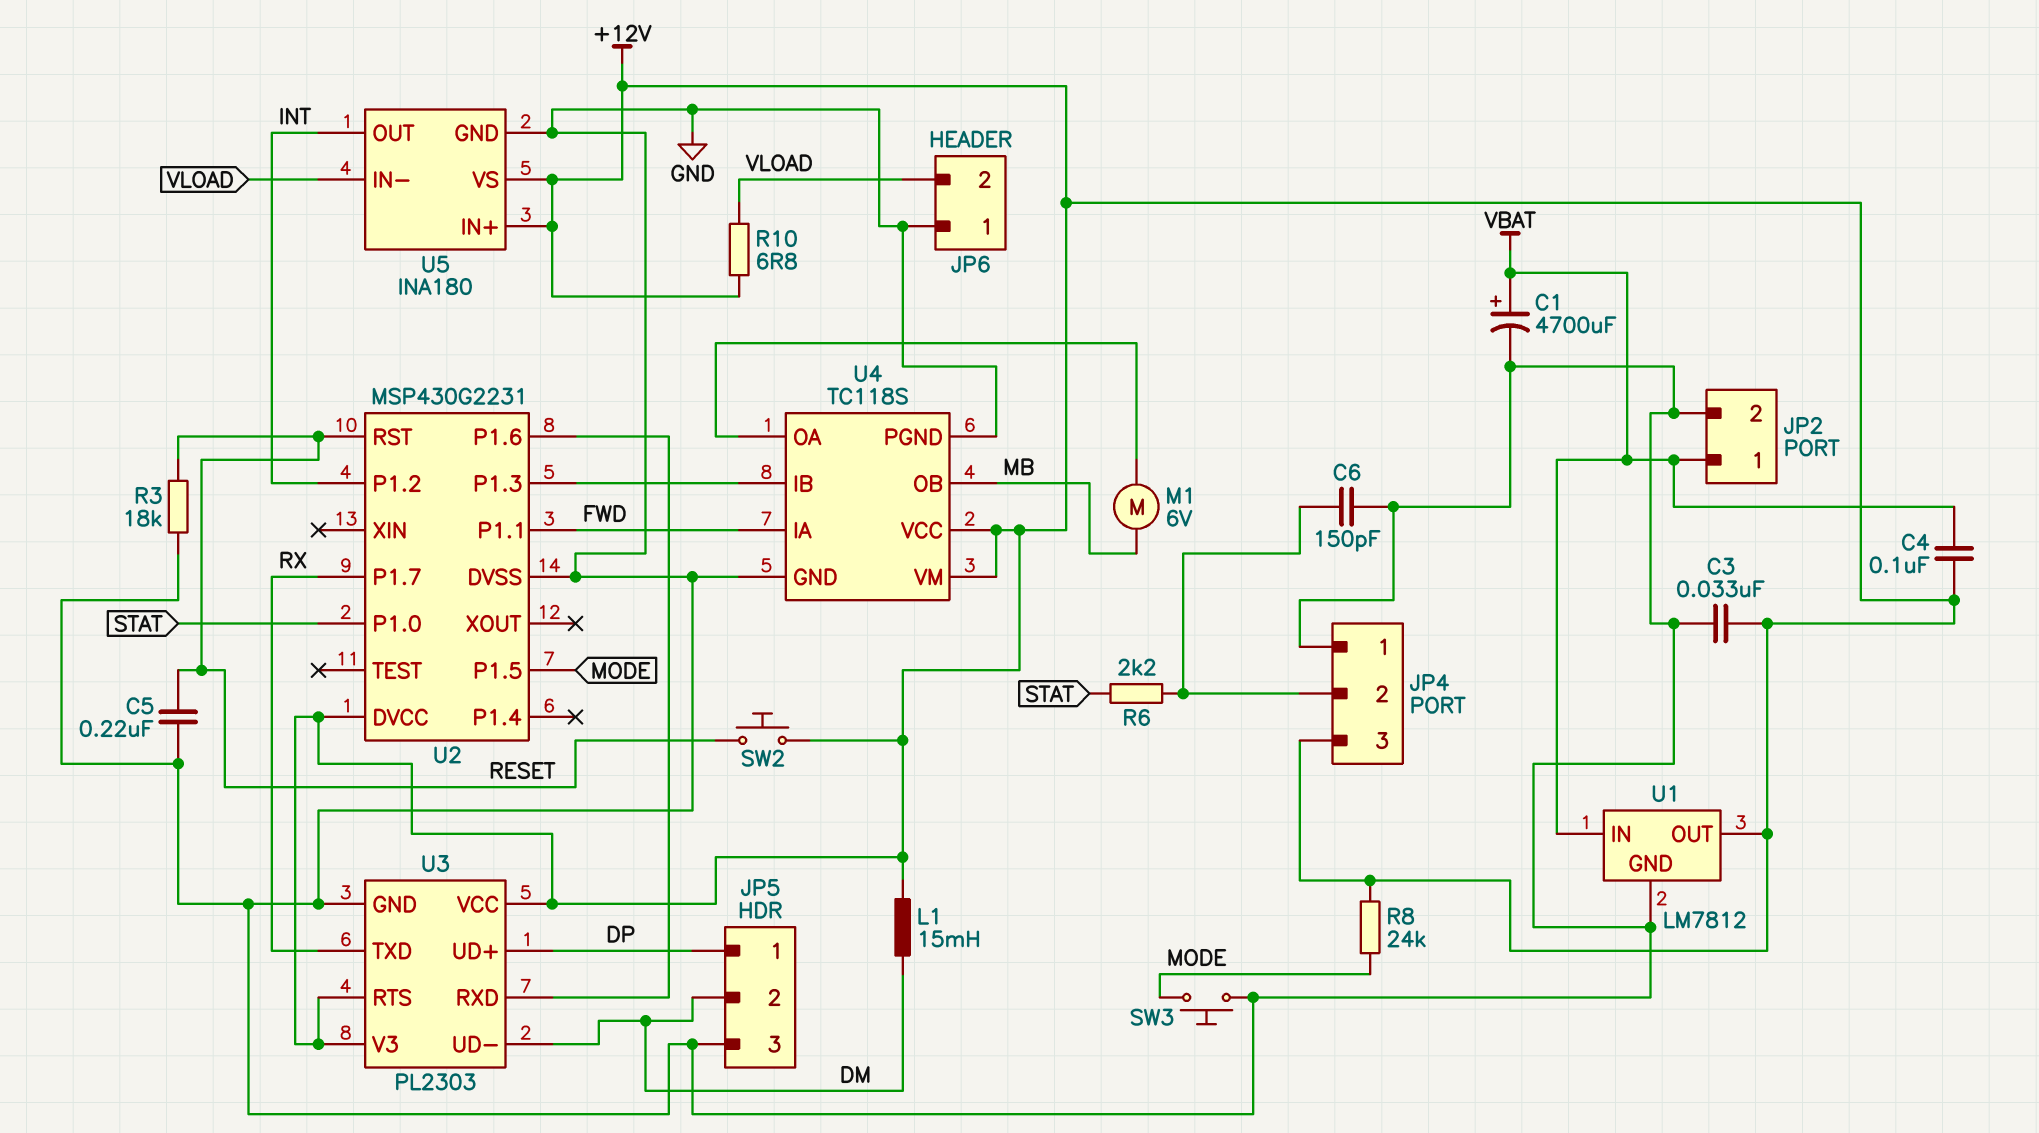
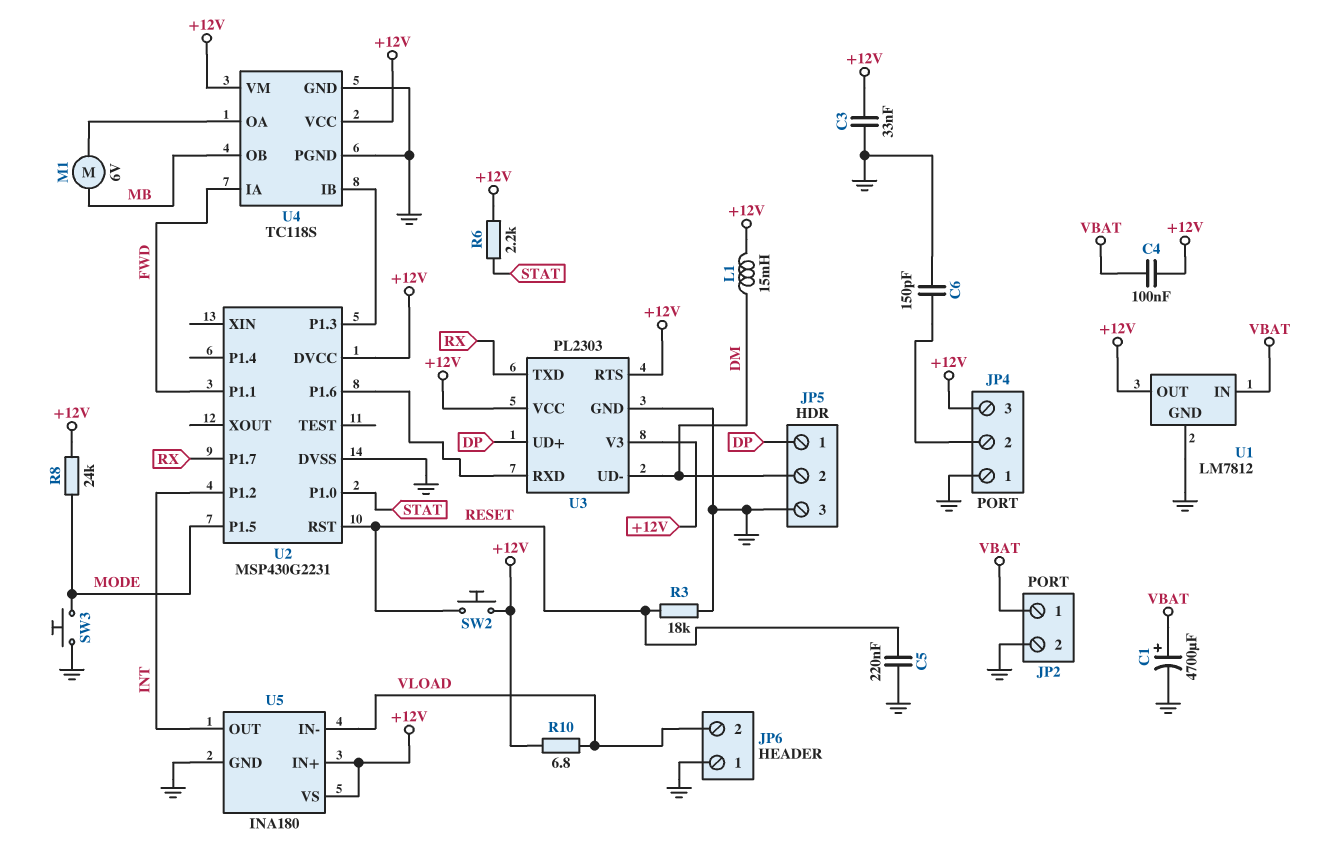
R6: 2.2k (JP4/2, STAT) -> 2.2k (+12V, STAT)

